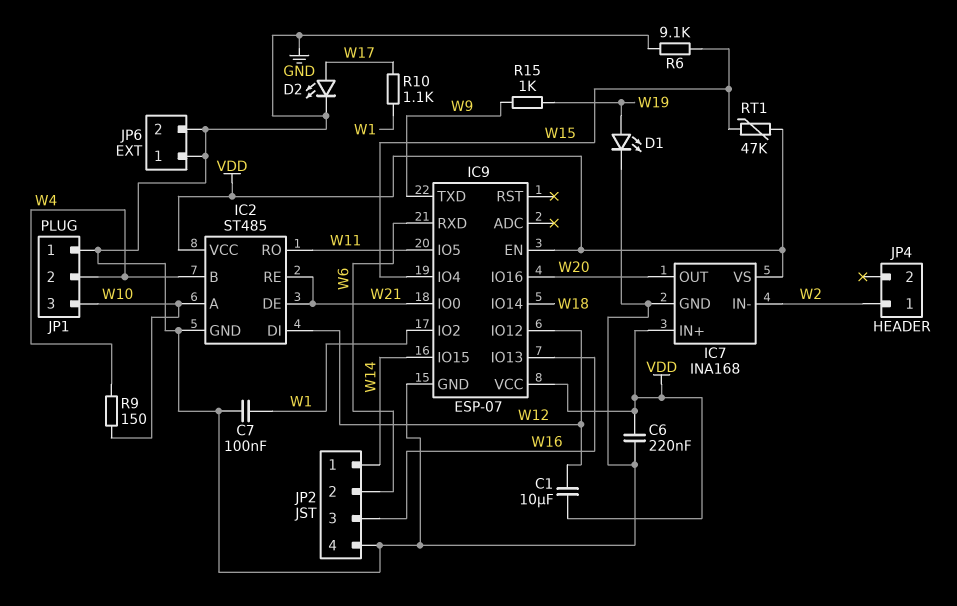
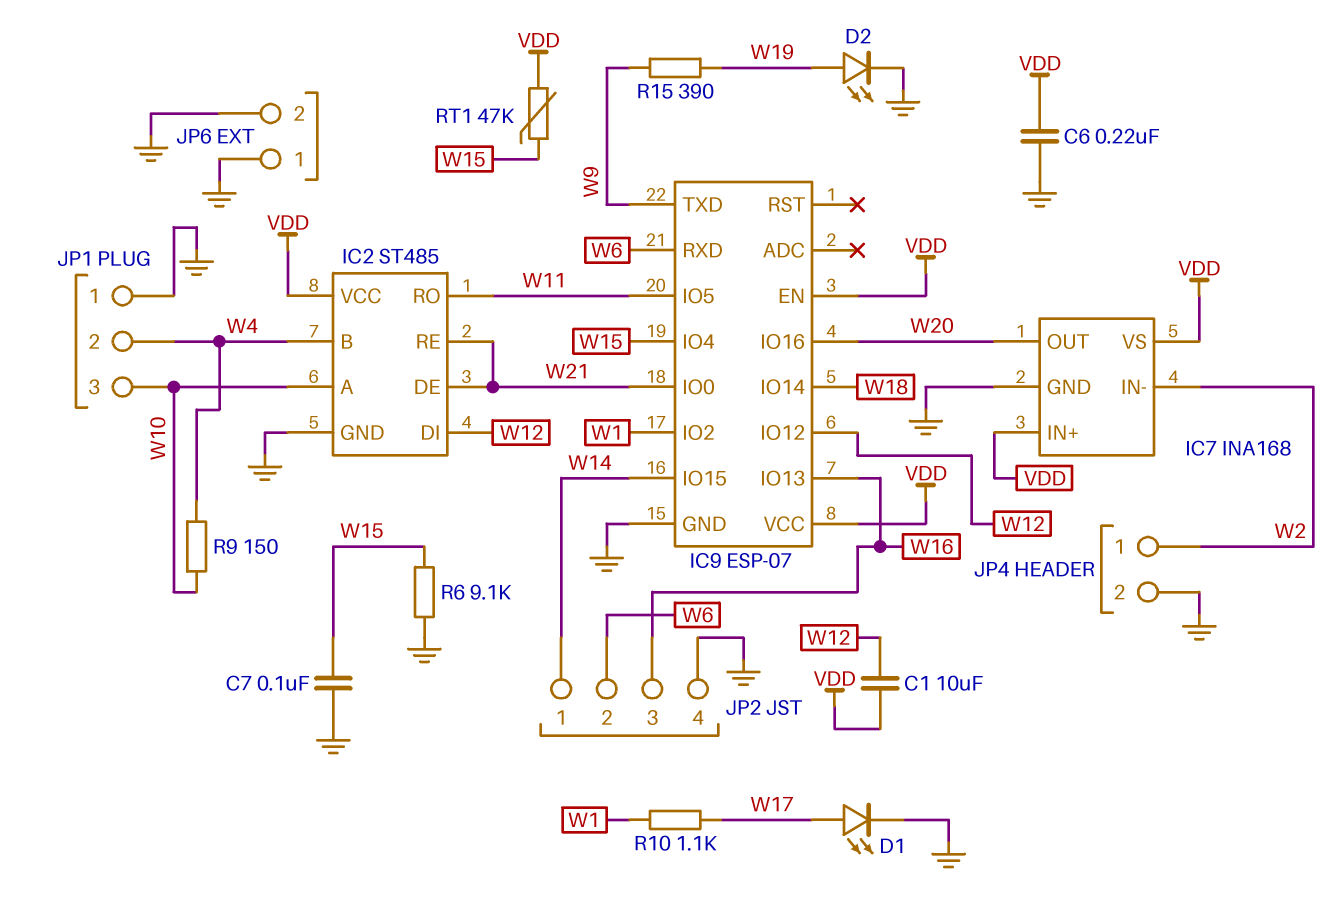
C7: 100nF (GND, W1) -> 100nF (GND, W15)
D1: LED (A W19, K GND) -> LED (A W17, K GND)
D2: LED (A W17, K GND) -> LED (A W19, K GND)
JP4 pin 2: none -> GND
R15: 1k (W9, W19) -> 390 (W9, W19)

